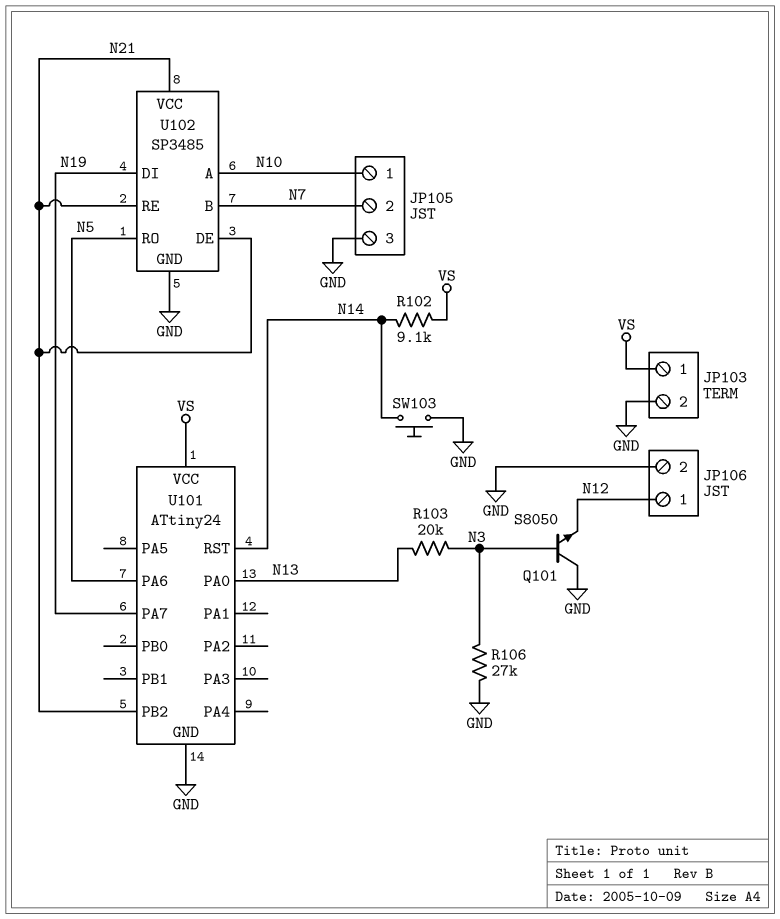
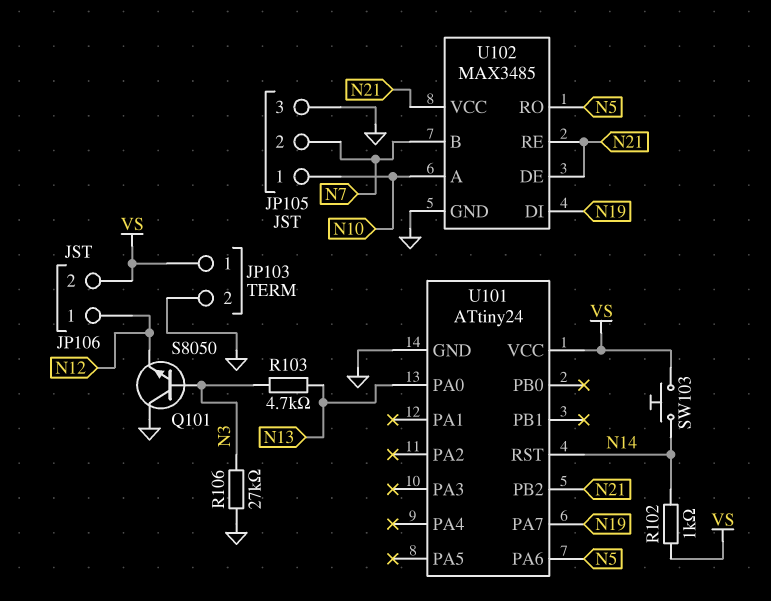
JP106 pin 2: GND -> VS
R102: 9.1k (N14, VS) -> 1k (N14, VS)
R103: 20k (N3, N13) -> 4.7k (N3, N13)
SW103: button (GND, N14) -> button (N14, VS)
U102: SP3485 -> MAX3485

